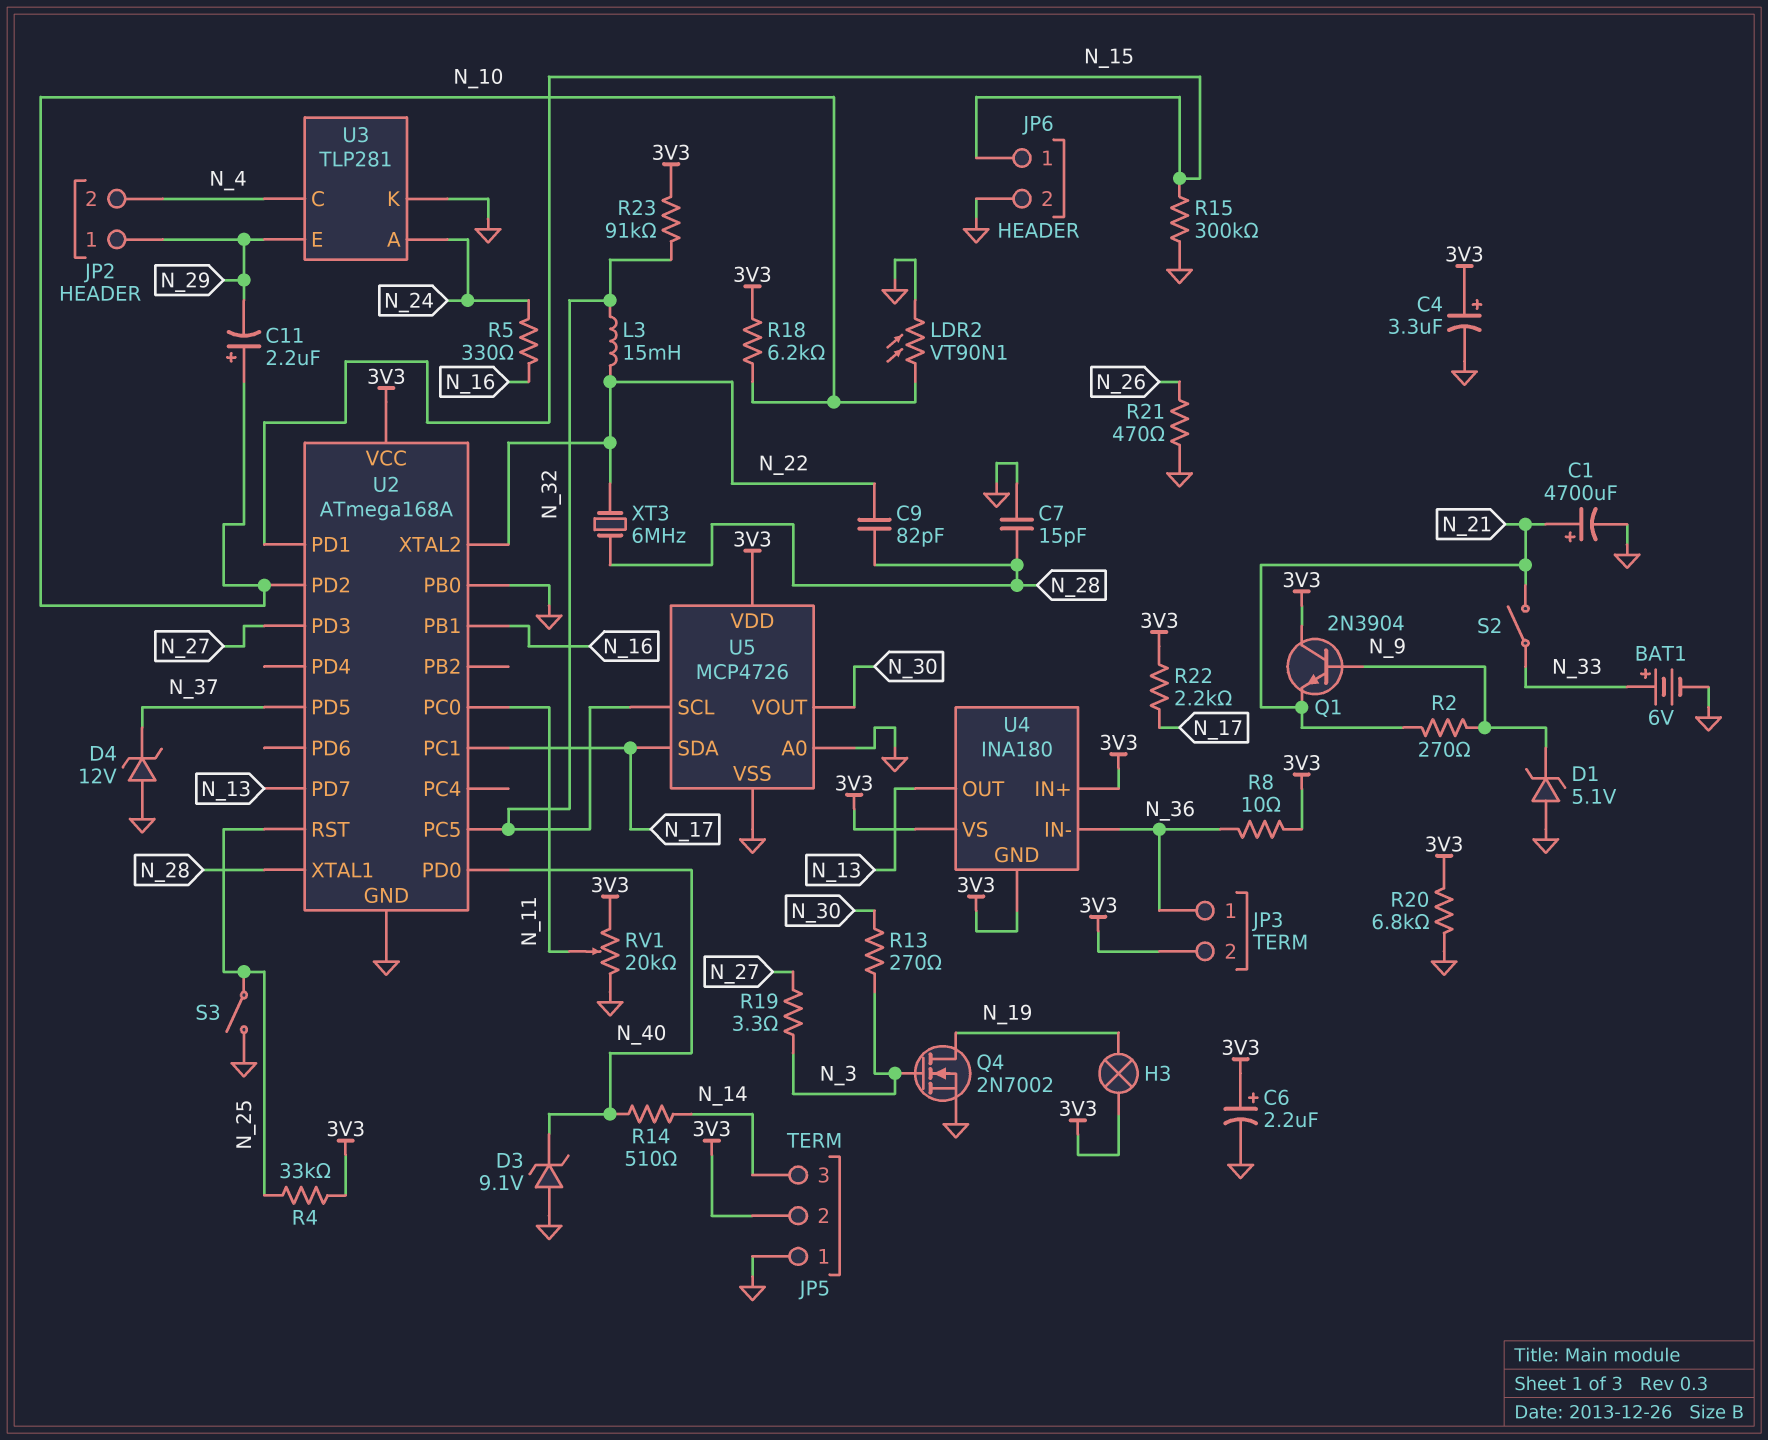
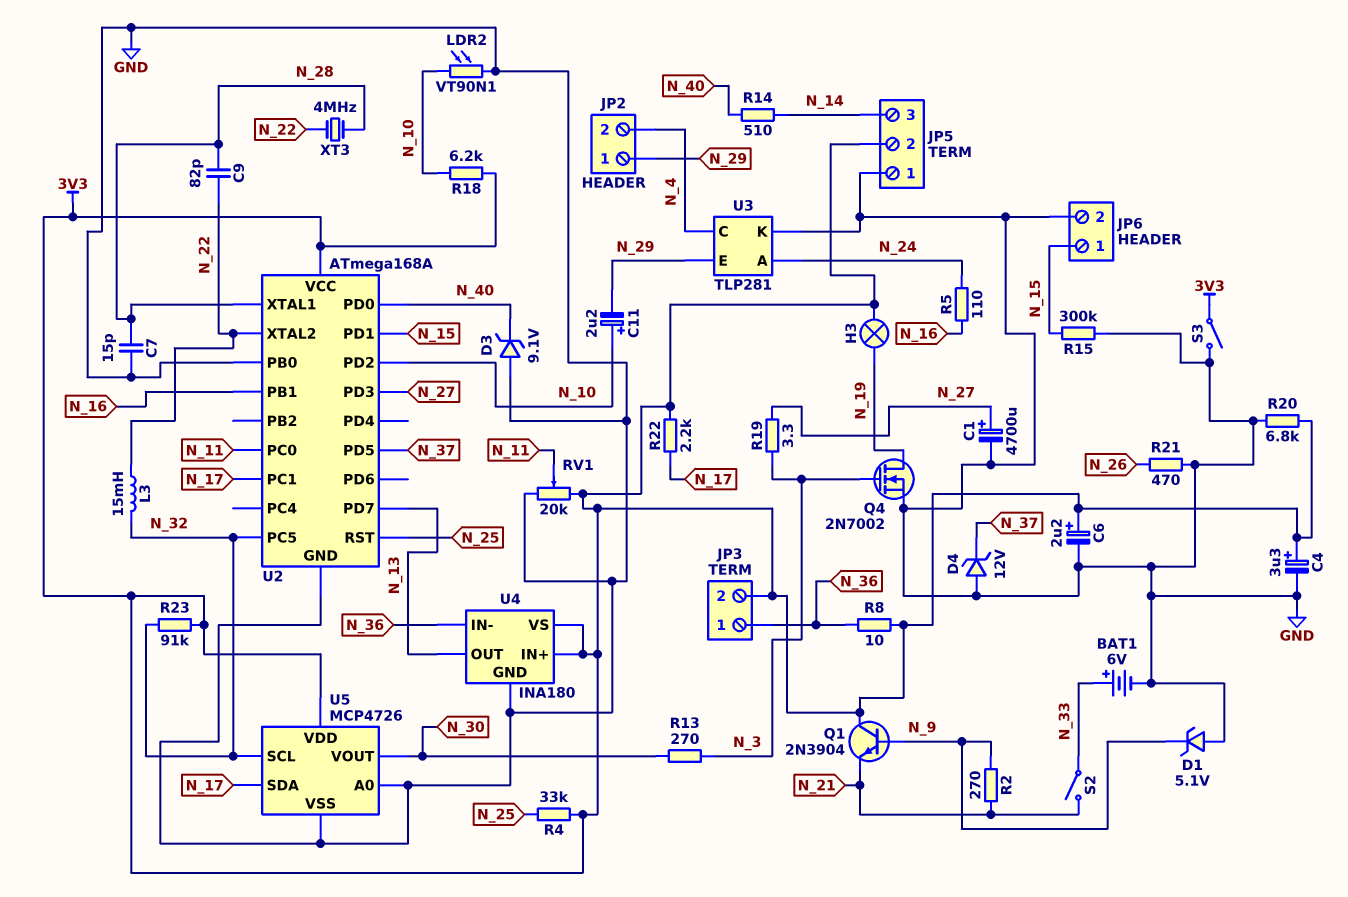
C1: 4700uF (plus N_21, minus GND) -> 4700uF (plus N_27, minus GND)
R5: 330 (N_16, N_24) -> 110 (N_16, N_24)
S3: switch (GND, N_25) -> switch (3V3, GND)
U4 pin GND: 3V3 -> GND
XT3: 6MHz (N_22, N_28) -> 4MHz (N_22, N_28)

